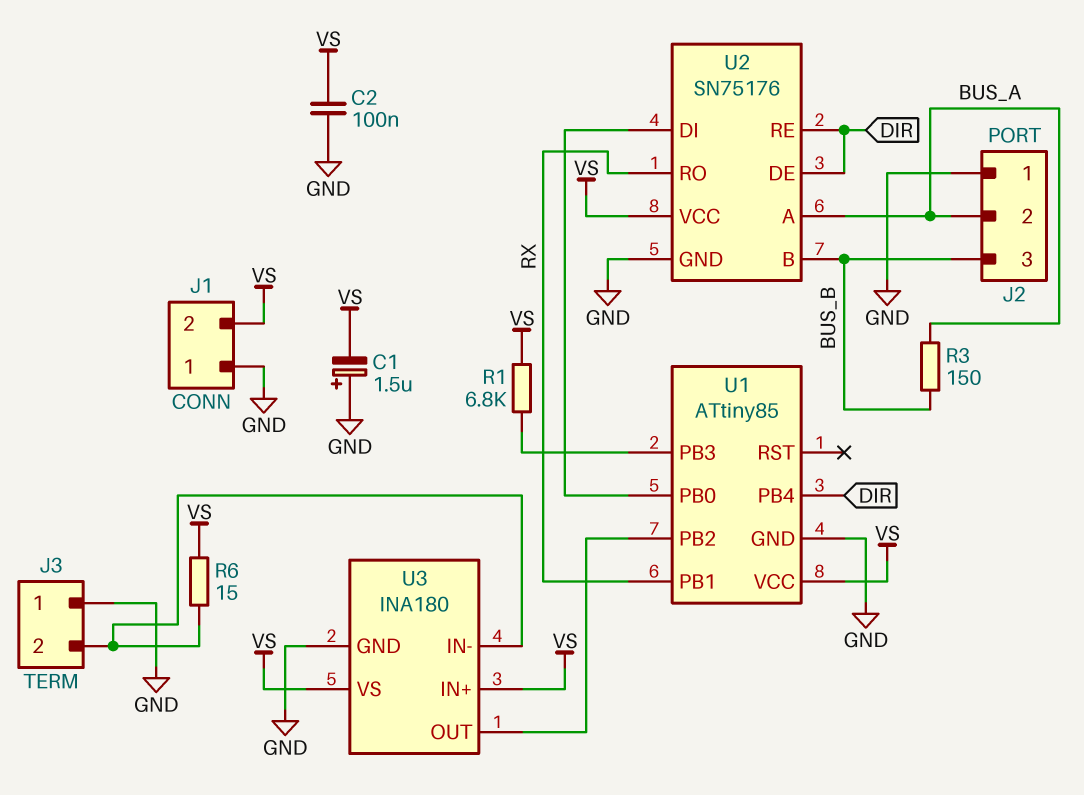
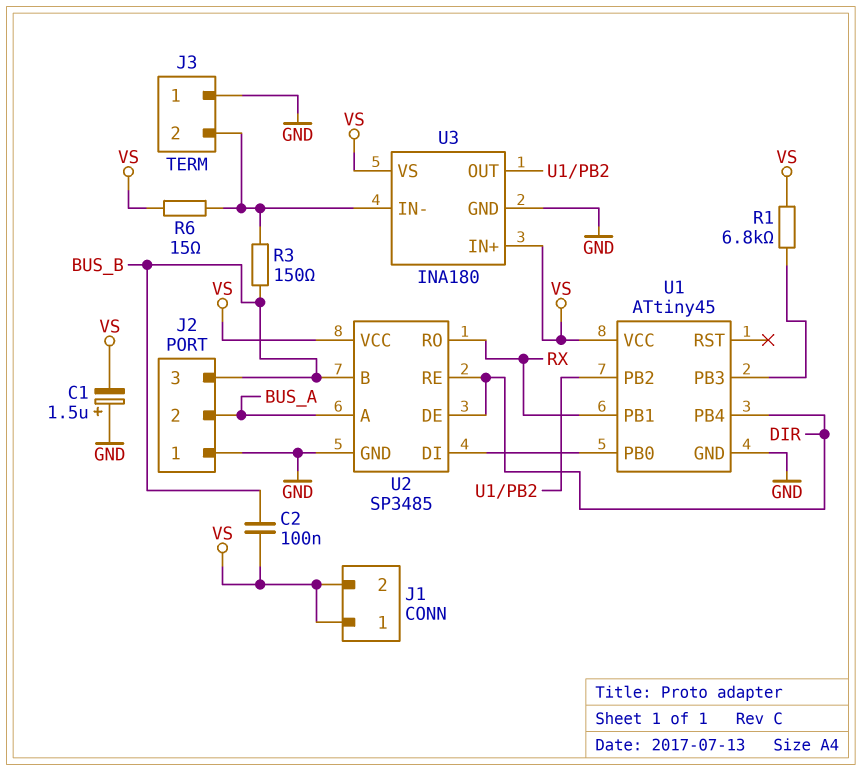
C2: 100nF (GND, VS) -> 100nF (BUS_B, VS)
J1 pin 1: GND -> VS
R3: 150 (BUS_A, BUS_B) -> 150 (BUS_B, J3/2)
U1: ATtiny85 -> ATtiny45
U2: SN75176 -> SP3485

